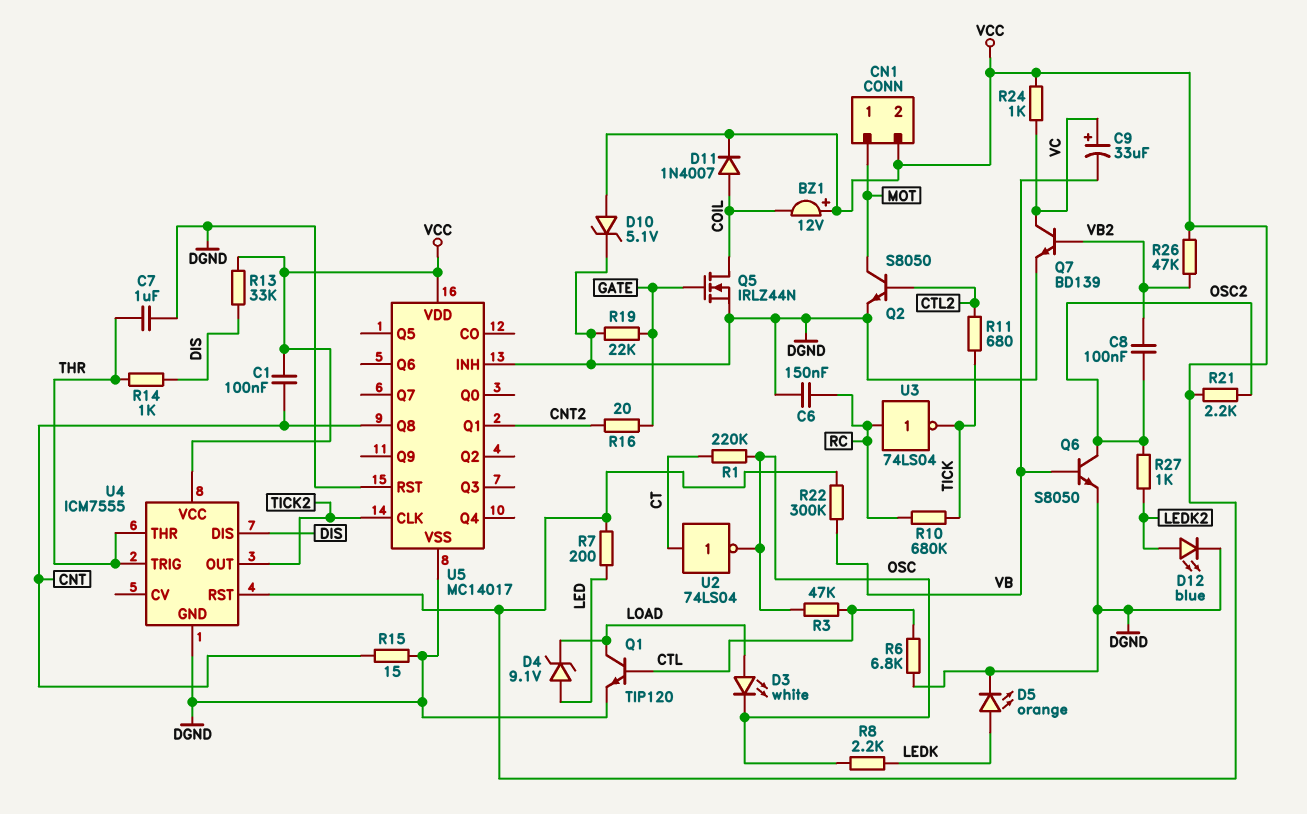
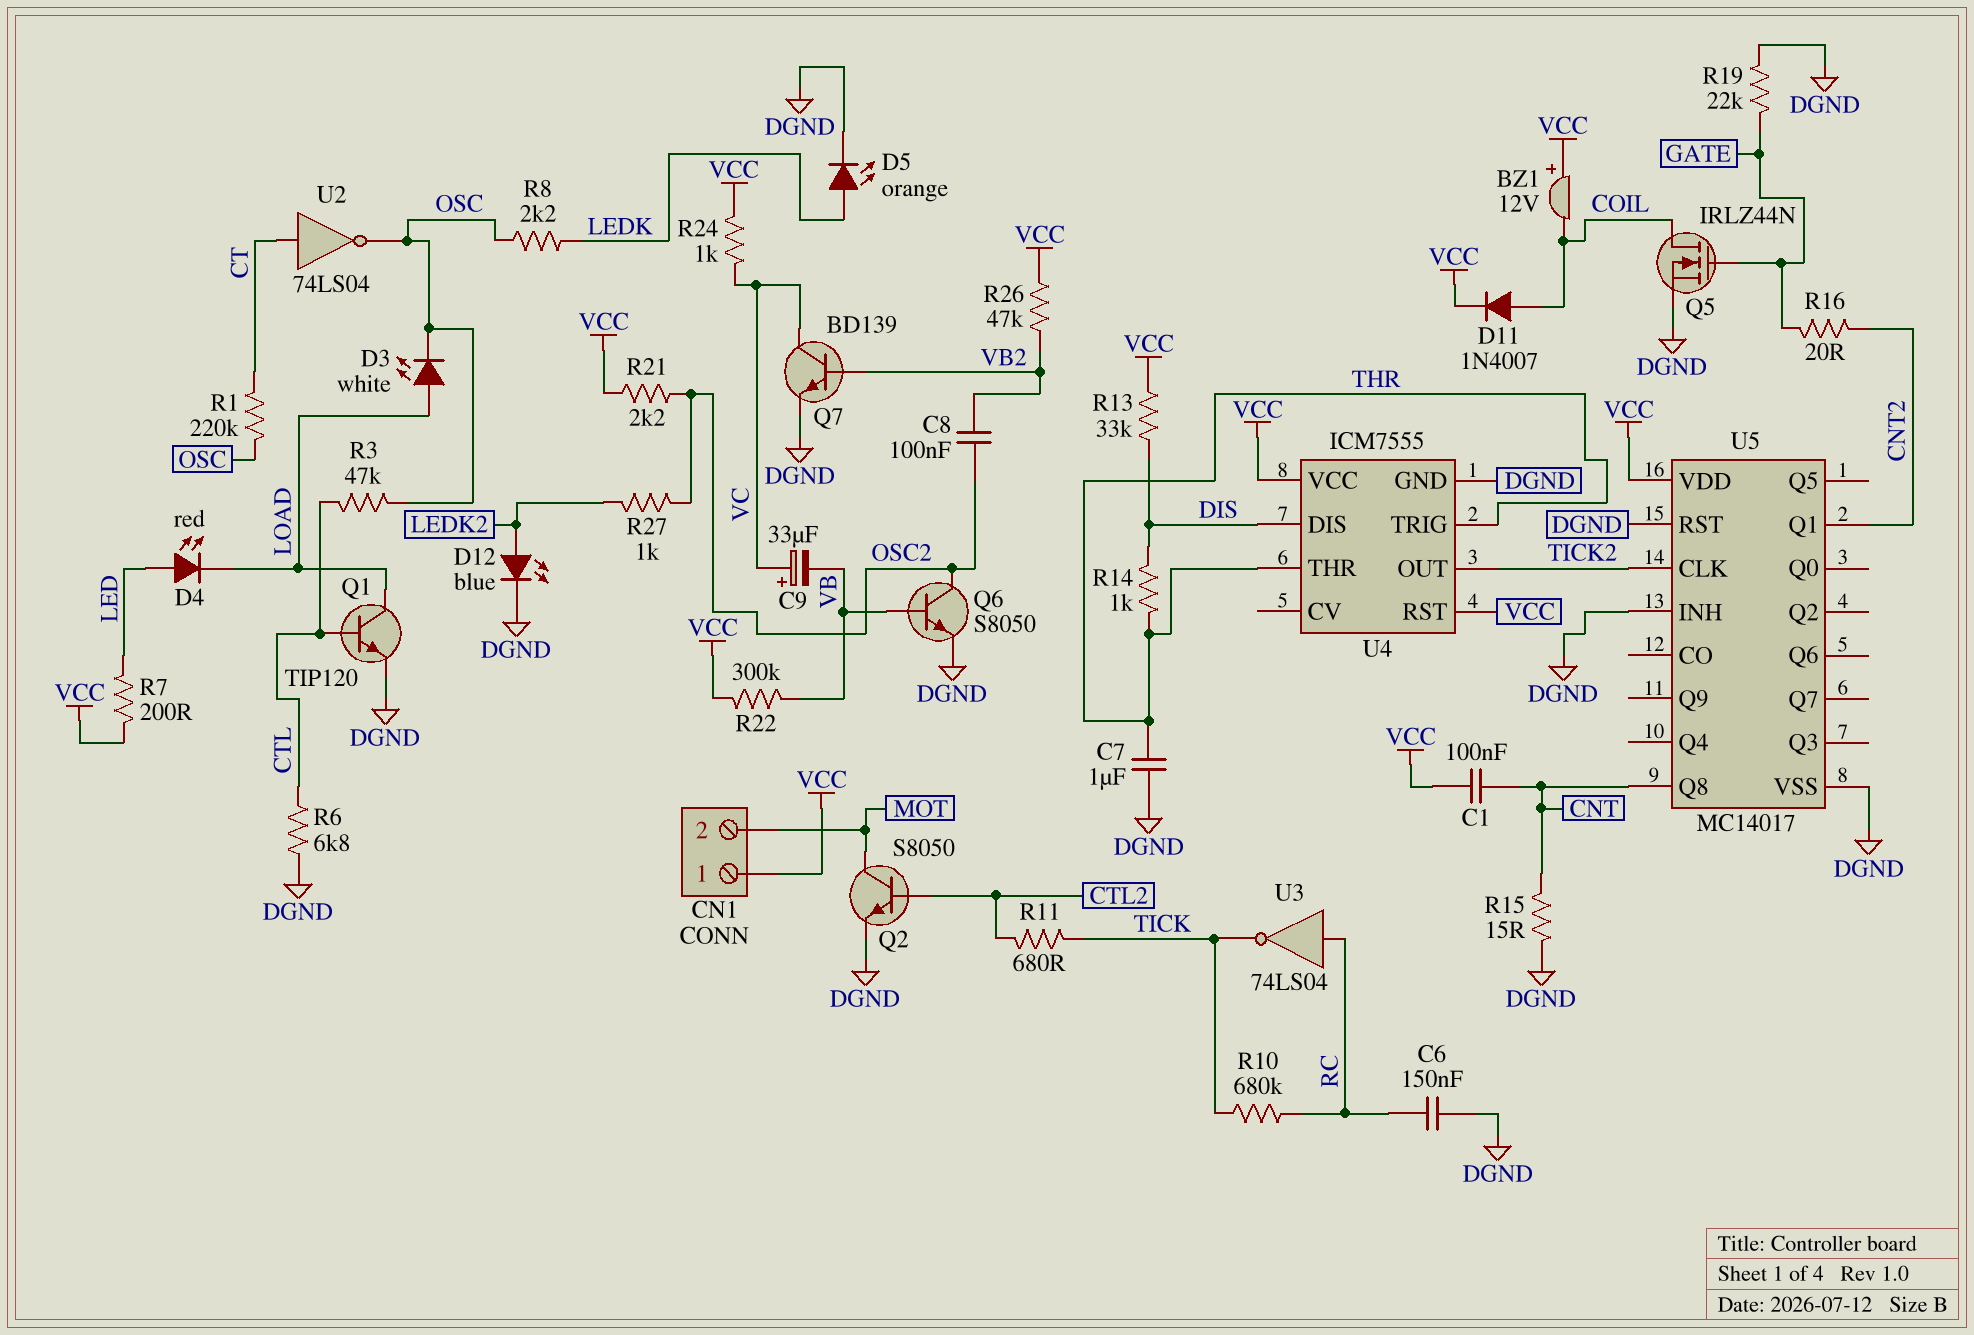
CN1 pin 1: MOT -> VCC
CN1 pin 2: VCC -> MOT
D4: zener 9.1V (A LED, K LOAD) -> LED red (A LED, K LOAD)
D10: zener 5.1V (A VCC, K DGND) -> none

